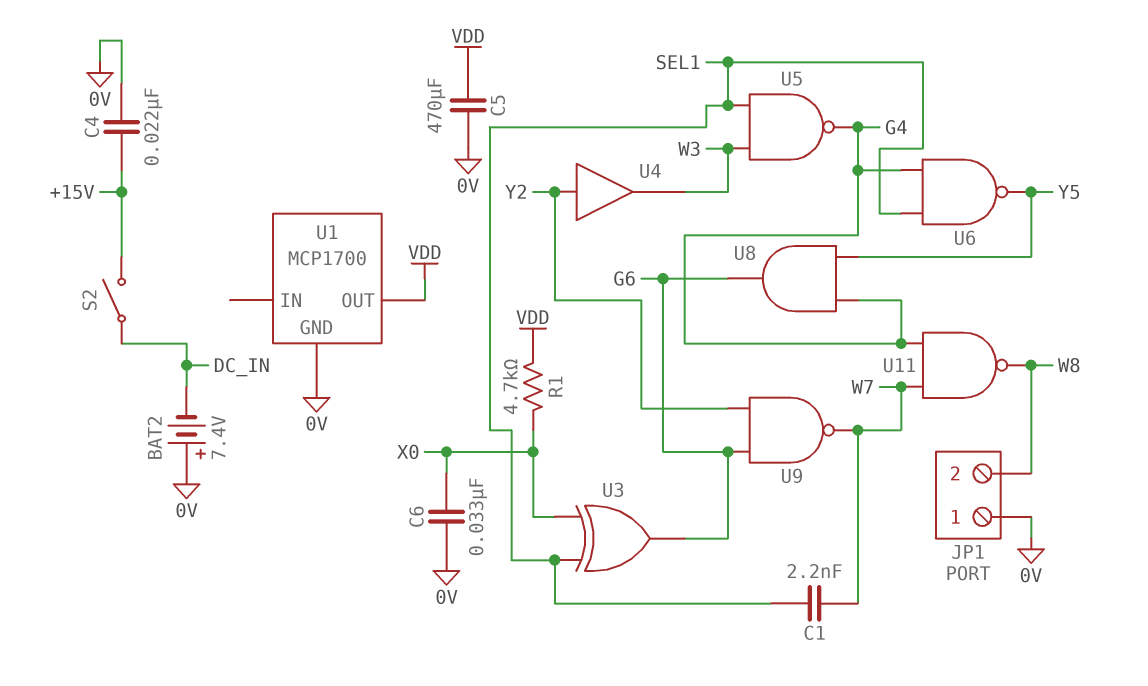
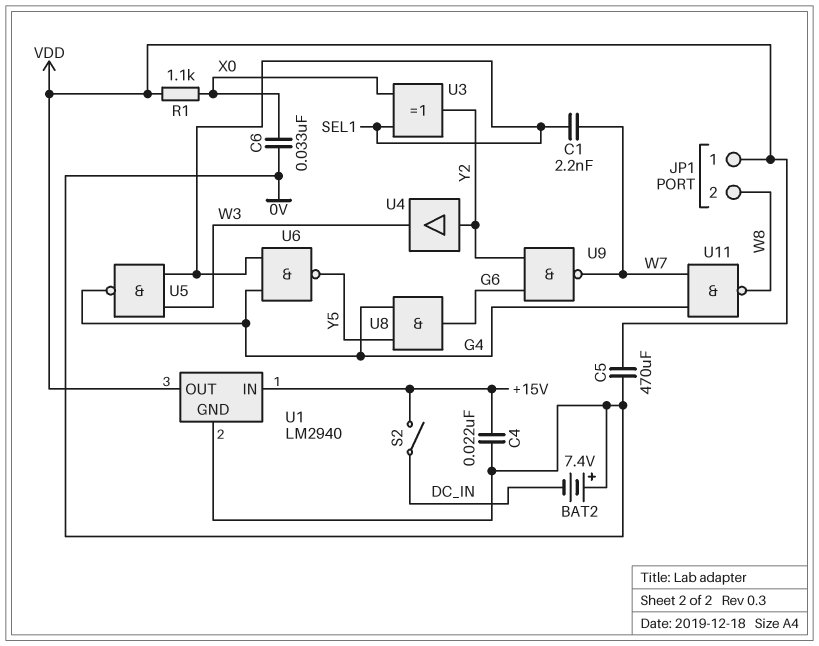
JP1 pin 1: 0V -> VDD
R1: 4.7k (VDD, X0) -> 1.1k (VDD, X0)
U1: MCP1700 -> LM2940
U1 pin IN: none -> +15V
U3: XOR (in SEL1, in X0, out G6) -> XOR (in SEL1, in X0, out Y2)

